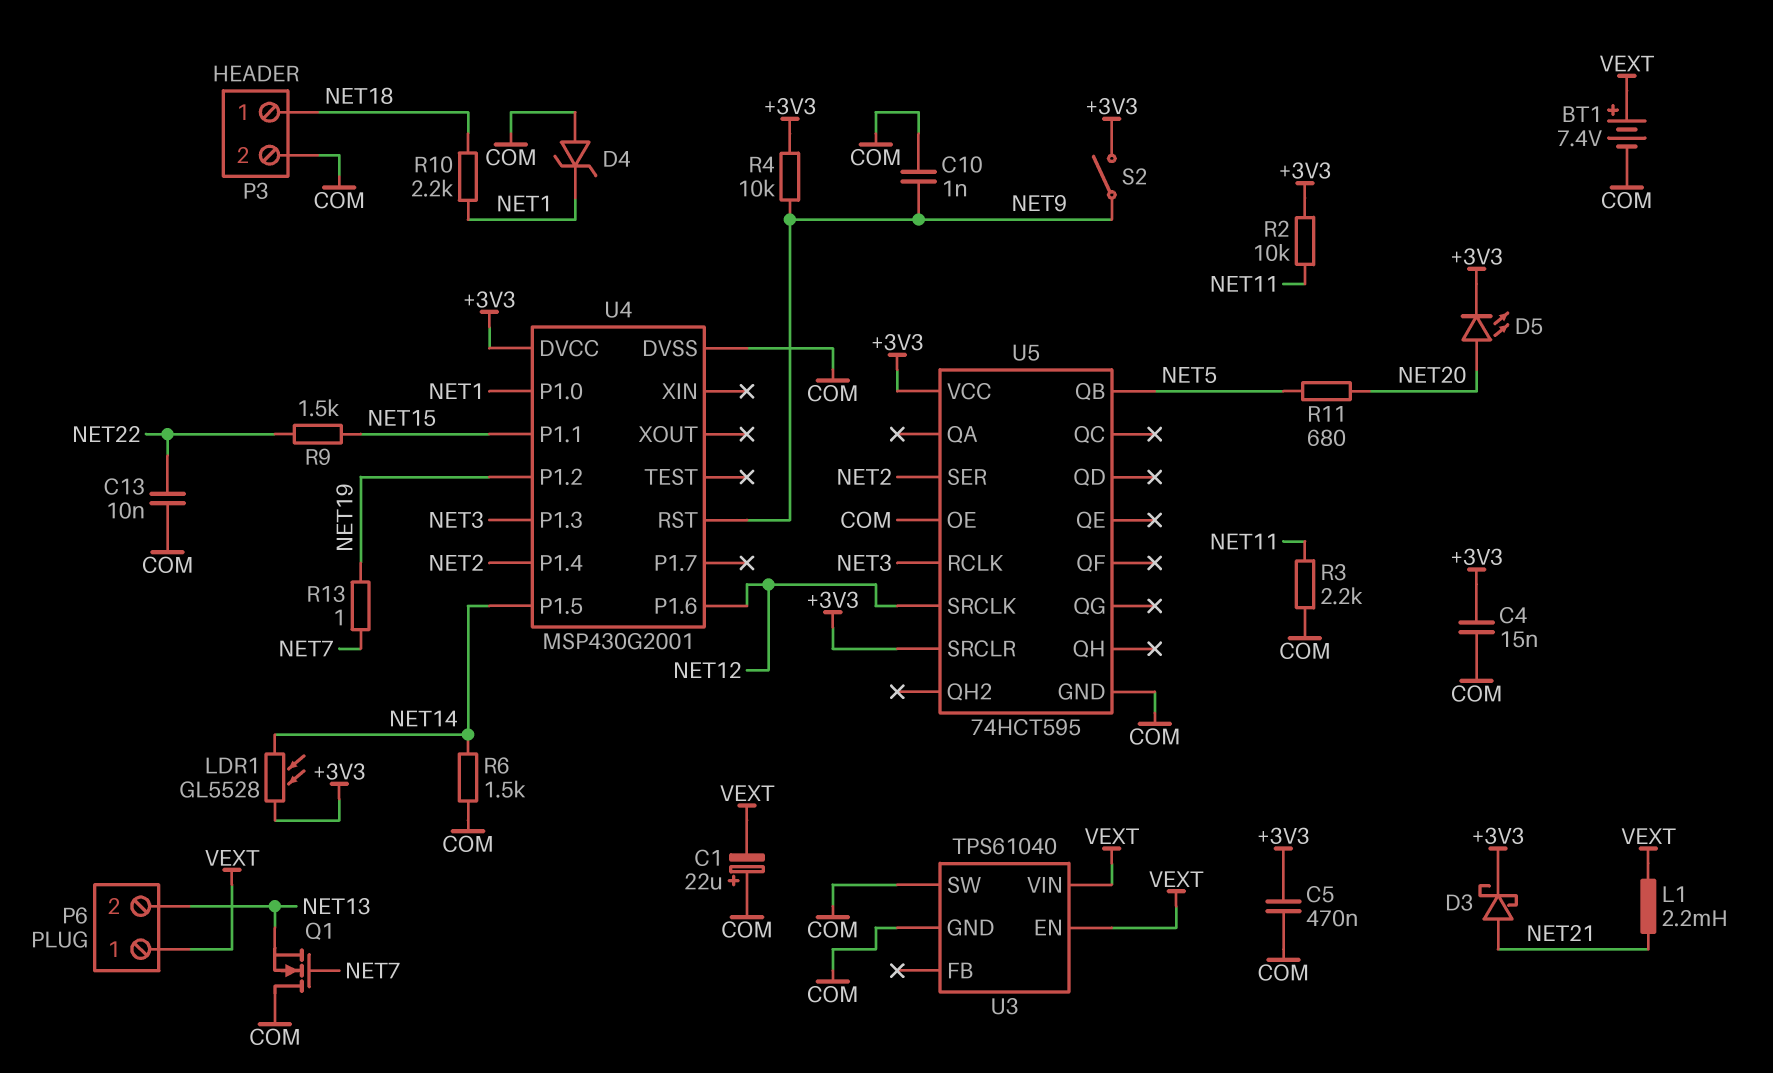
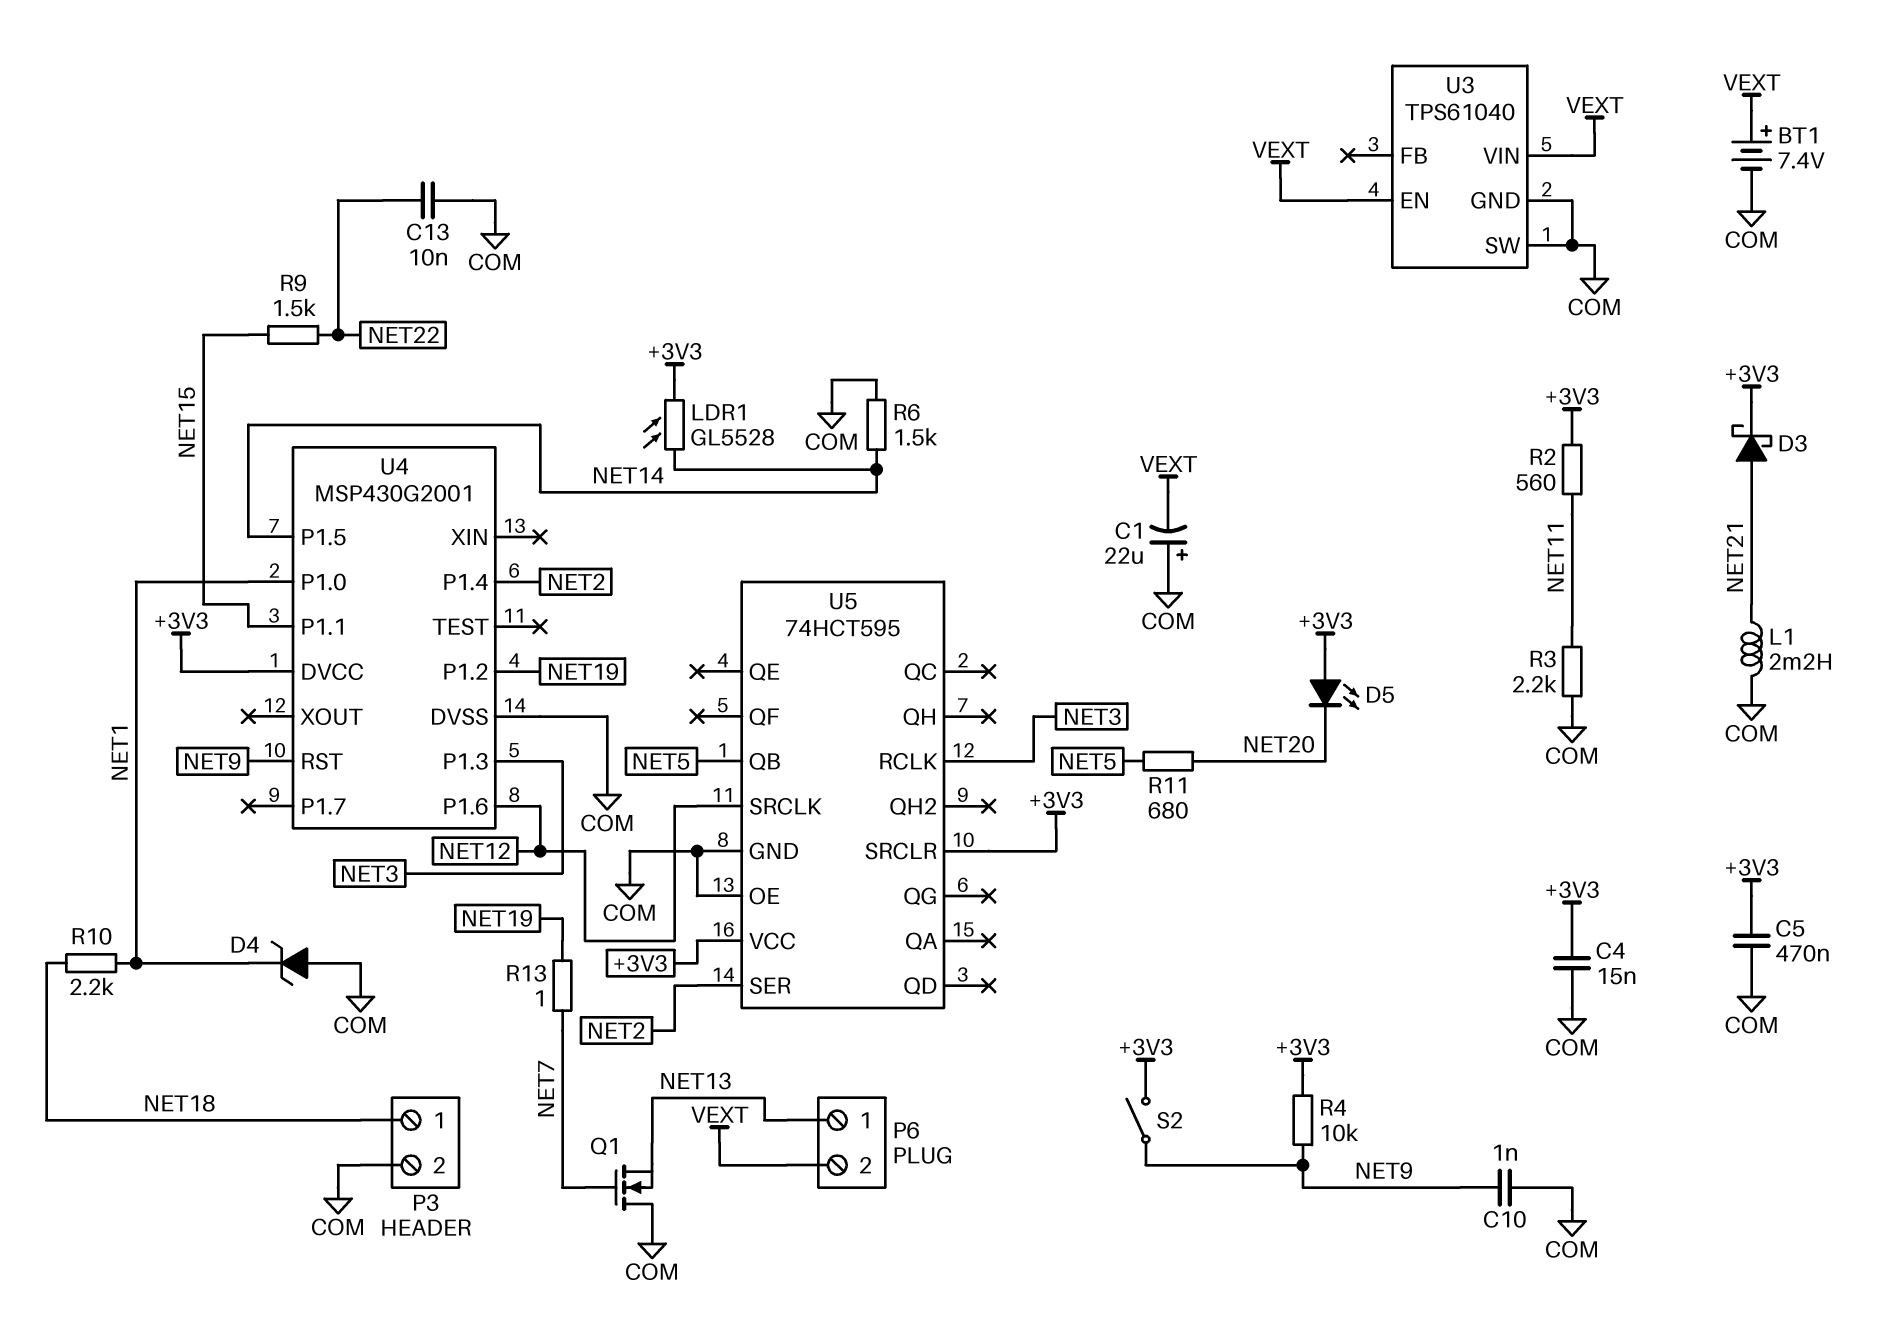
D5: LED (A NET20, K +3V3) -> LED (A +3V3, K NET20)
L1: 2.2mH (NET21, VEXT) -> 2.2mH (COM, NET21)
P6 pin 1: VEXT -> NET13
P6 pin 2: NET13 -> VEXT
R2: 10k (+3V3, NET11) -> 560 (+3V3, NET11)

